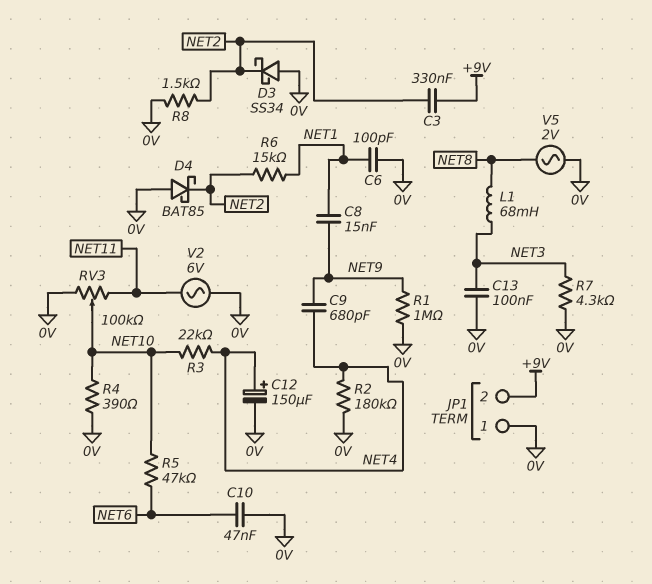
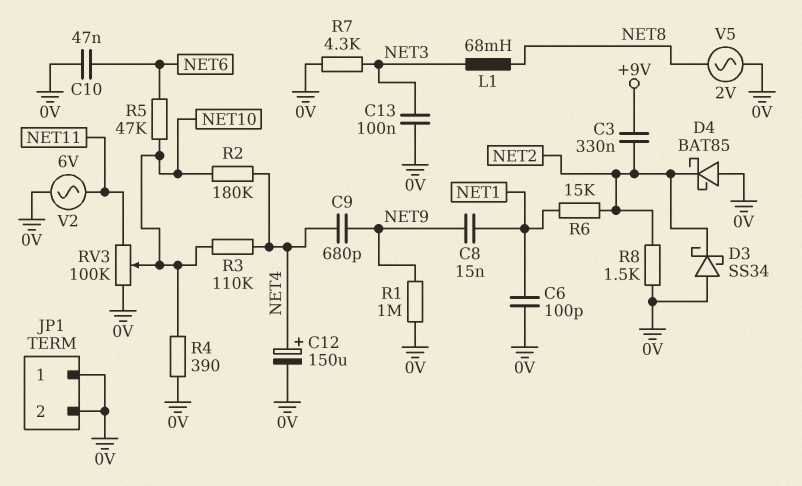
JP1 pin 2: +9V -> 0V
R2: 180k (0V, NET4) -> 180k (NET4, NET10)
R3: 22k (NET4, NET10) -> 110k (NET4, NET10)

